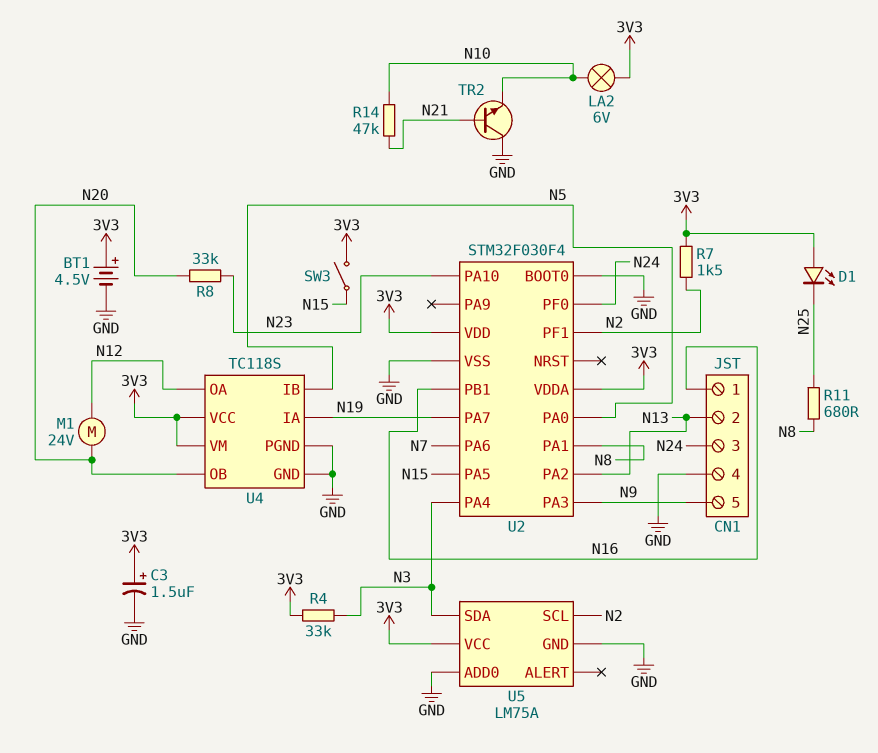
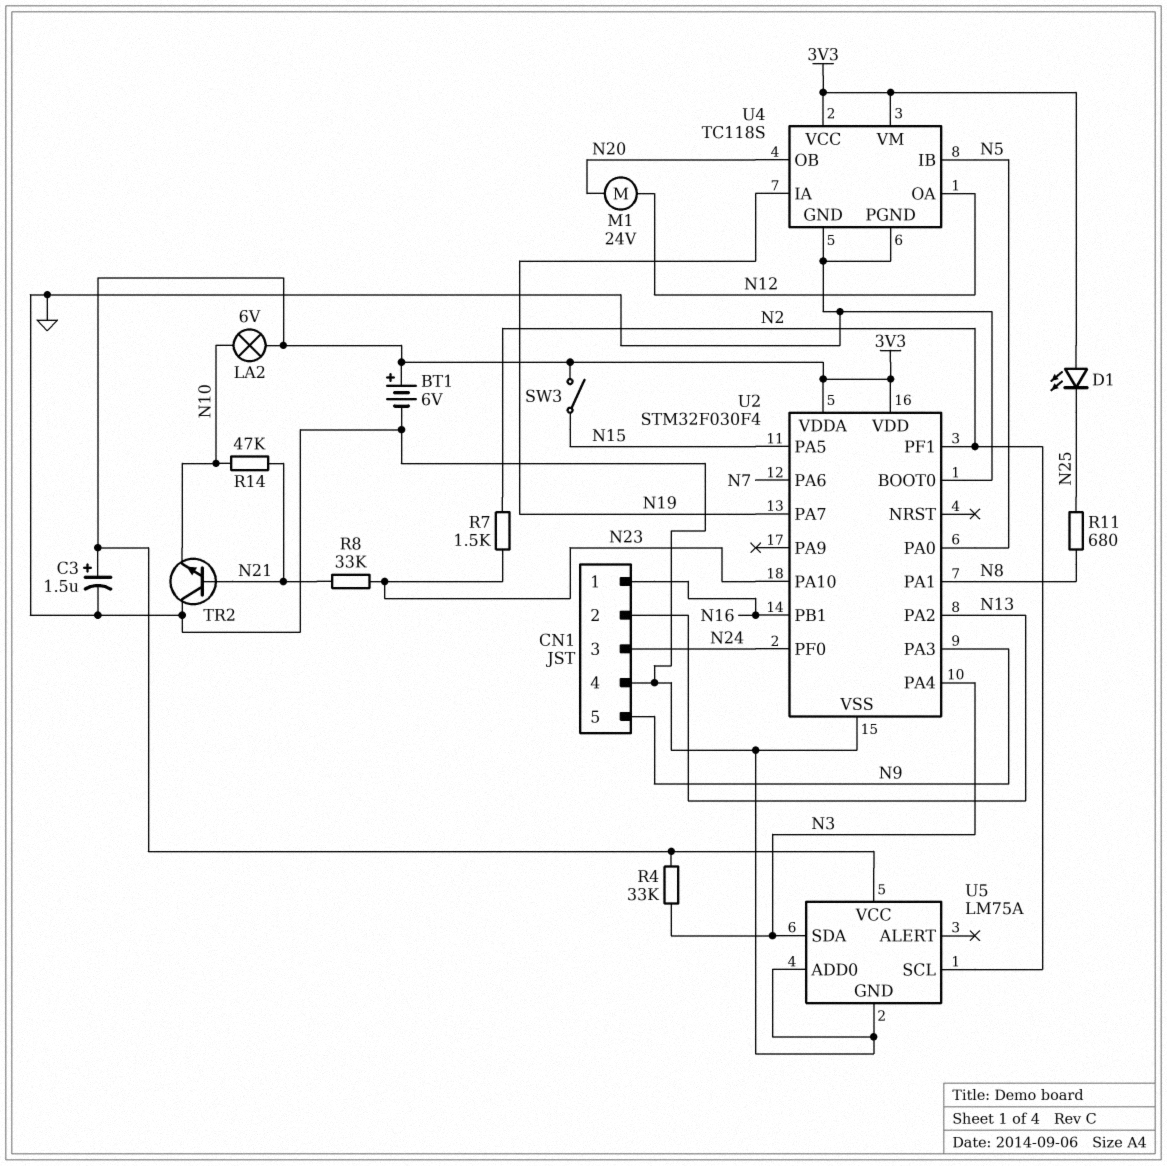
BT1: 4.5V (plus 3V3, minus GND) -> 6V (plus 3V3, minus GND)
R7: 1.5k (3V3, N2) -> 1.5k (N2, N23)
R8: 33k (N20, N23) -> 33k (N21, N23)

